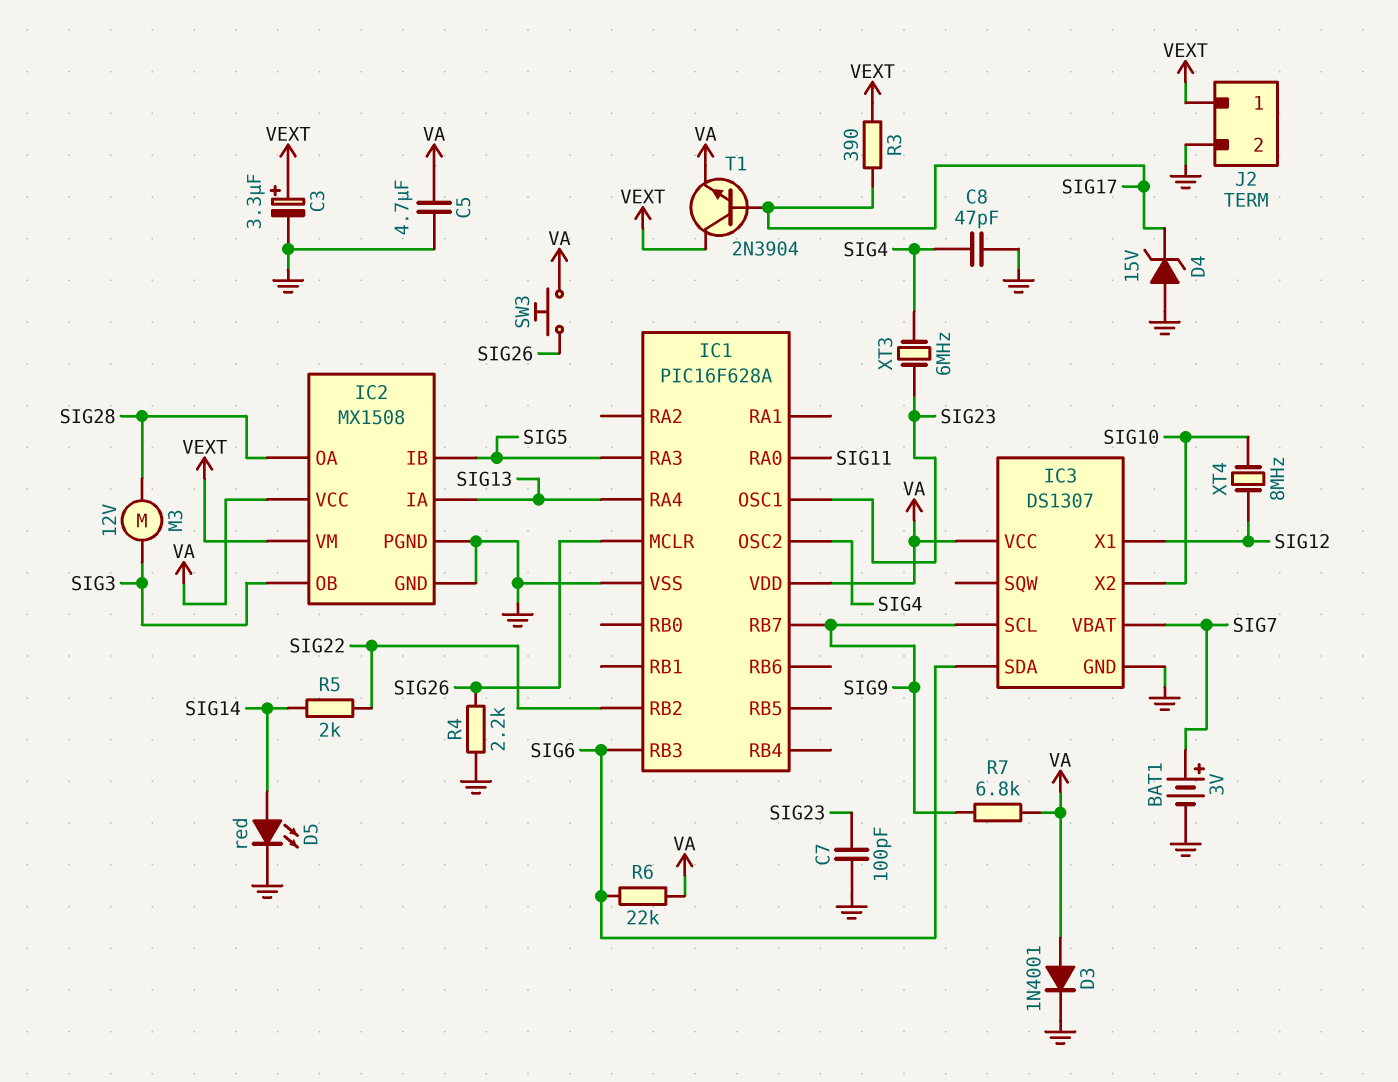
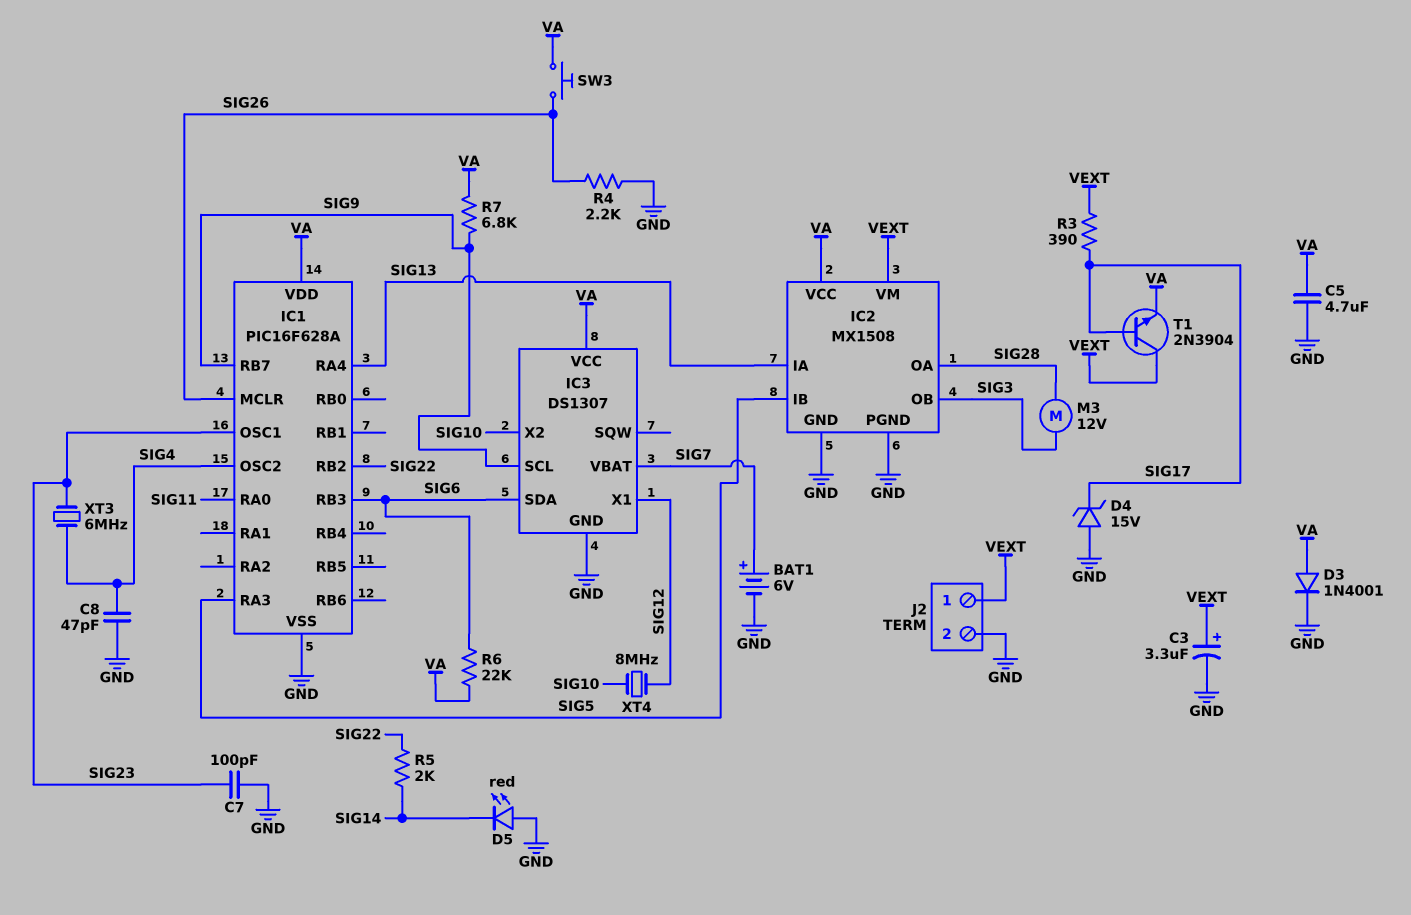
BAT1: 3V (plus SIG7, minus GND) -> 6V (plus SIG7, minus GND)
D5: LED red (A SIG14, K GND) -> LED red (A GND, K SIG14)

